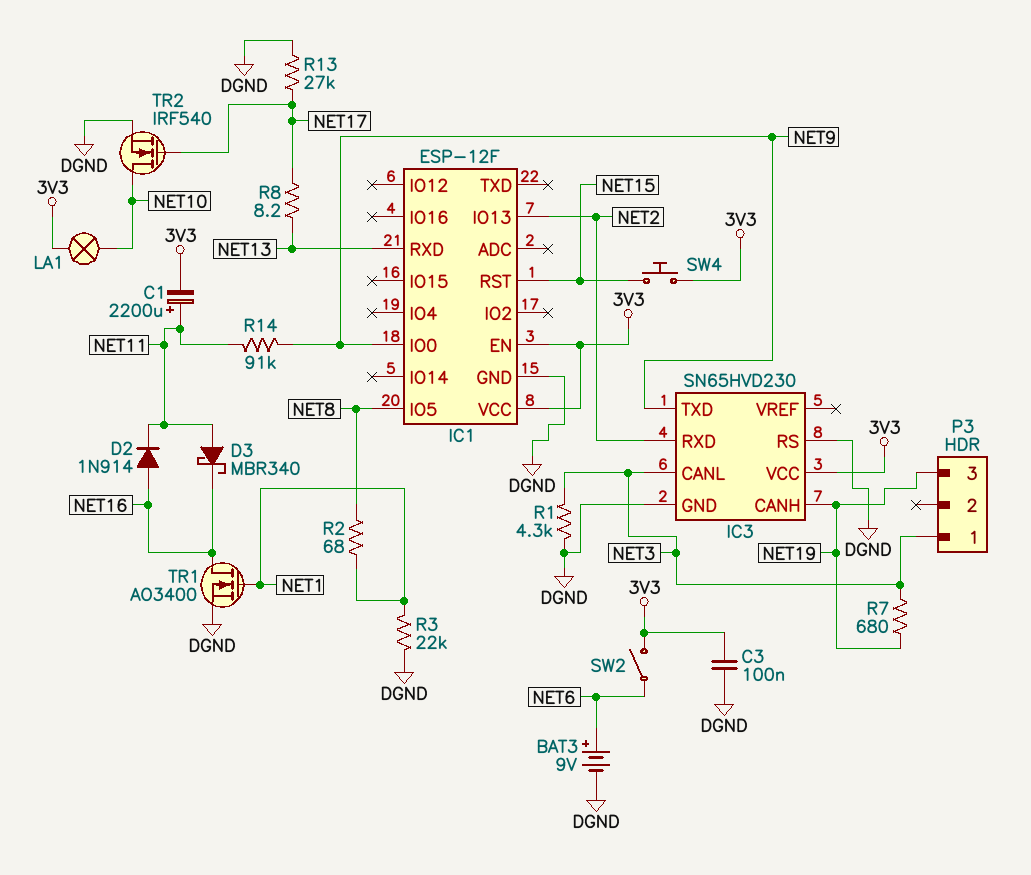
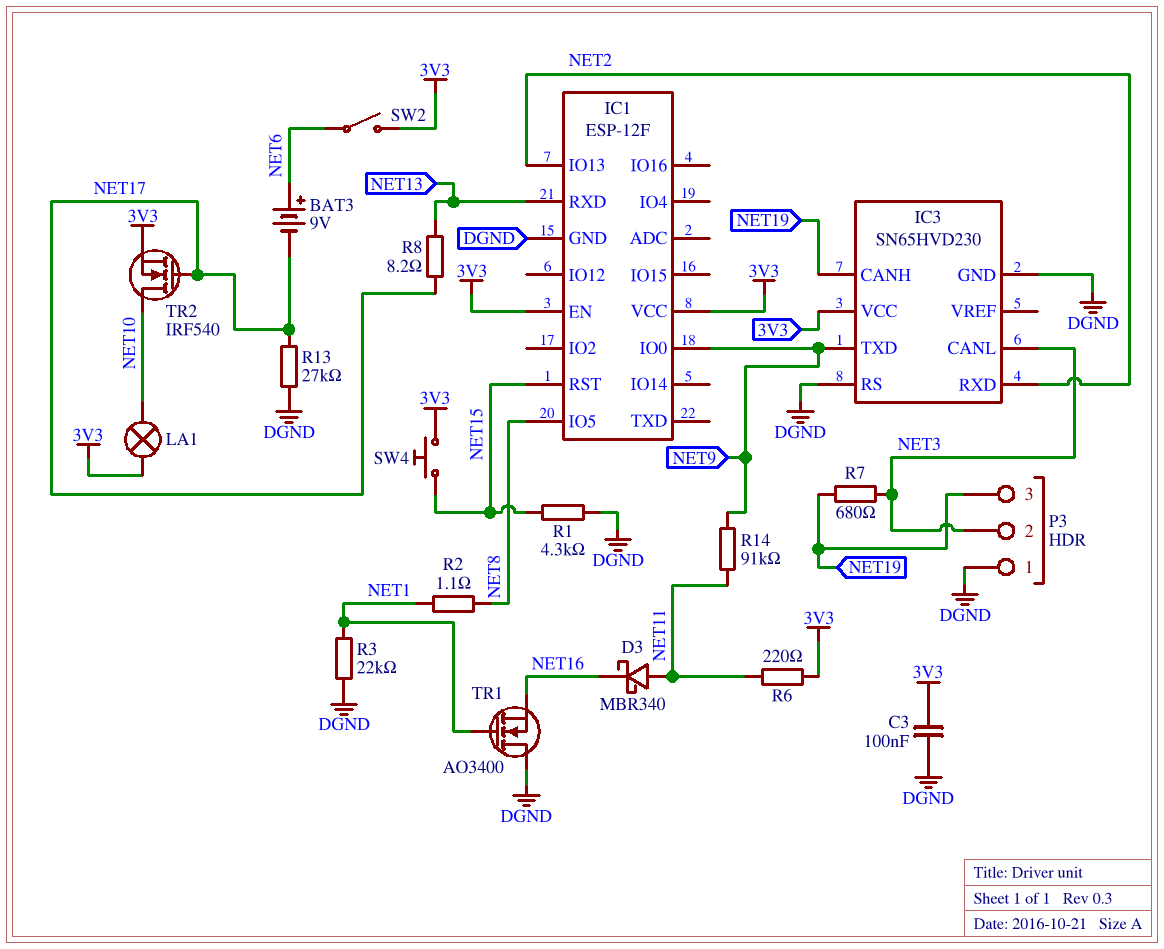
BAT3: 9V (plus NET6, minus DGND) -> 9V (plus NET6, minus NET17)
C1: 2200uF (plus NET11, minus 3V3) -> none
D2: diode 1N914 (A NET16, K NET11) -> none
P3 pin 1: NET3 -> DGND
P3 pin 2: none -> NET3
R1: 4.3k (DGND, NET3) -> 4.3k (DGND, NET15)
R2: 68 (NET1, NET8) -> 1.1 (NET1, NET8)
R6: none -> 220 (3V3, NET11)
TR1: NMOS AO3400 (G NET1, D NET16, S DGND) -> NMOS AO3400 (G NET1, D DGND, S NET16)
TR2: NMOS IRF540 (G NET17, D NET10, S DGND) -> NMOS IRF540 (G NET17, D NET10, S 3V3)

